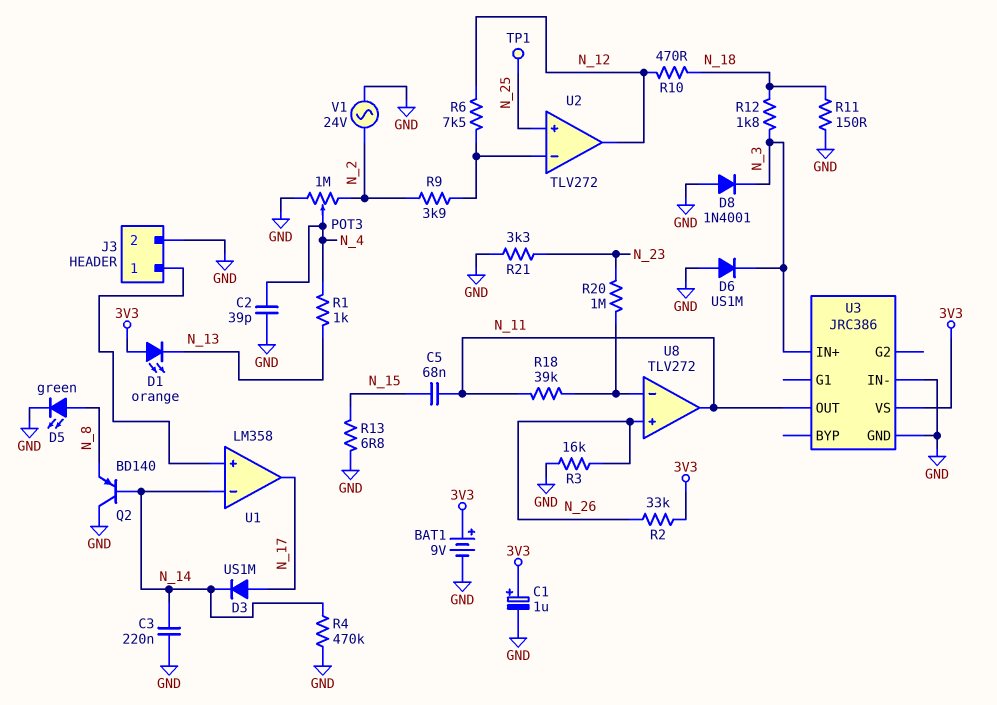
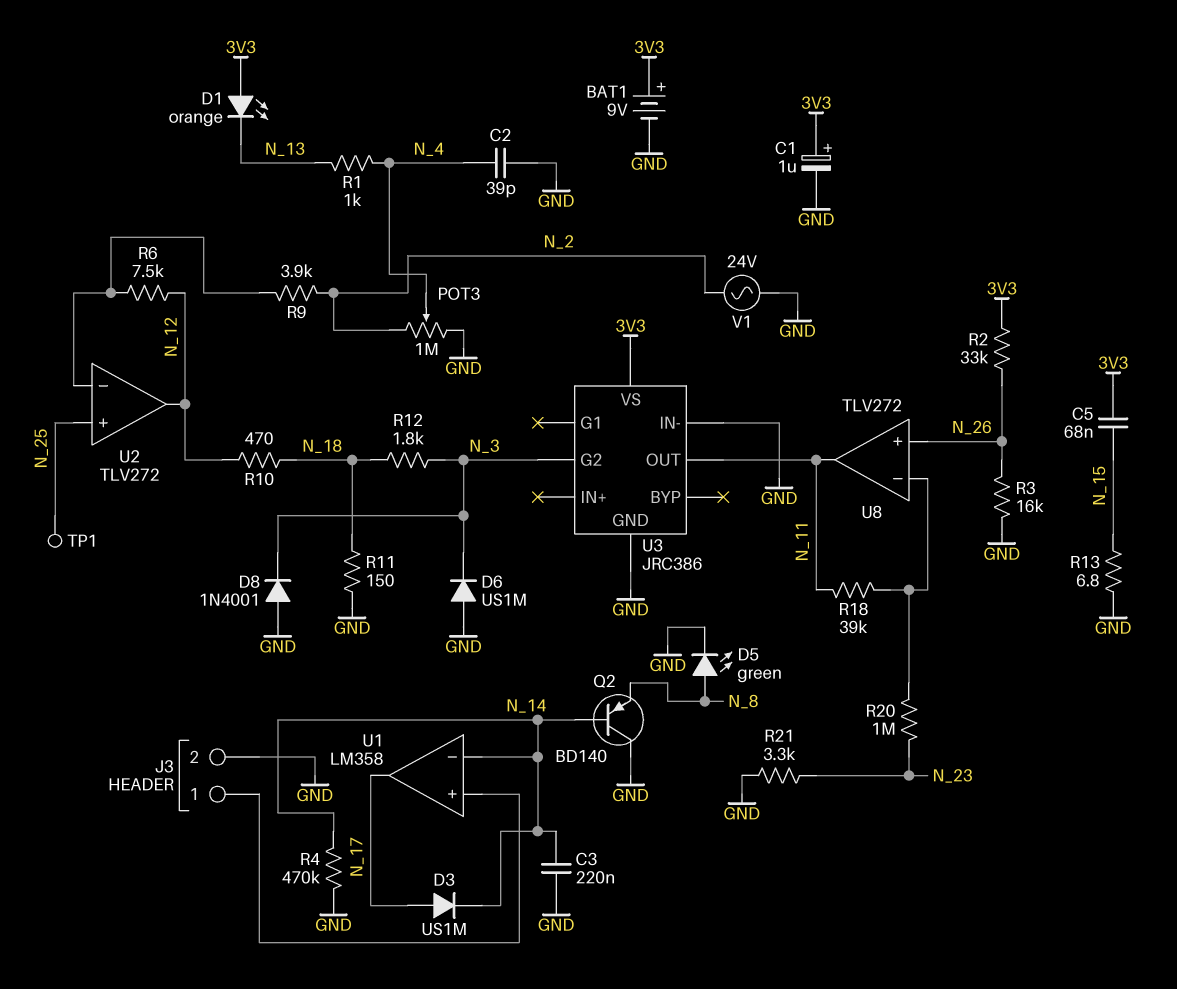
C5: 68nF (N_11, N_15) -> 68nF (3V3, N_15)
U3 pin G2: none -> N_3
U3 pin IN+: N_3 -> none

